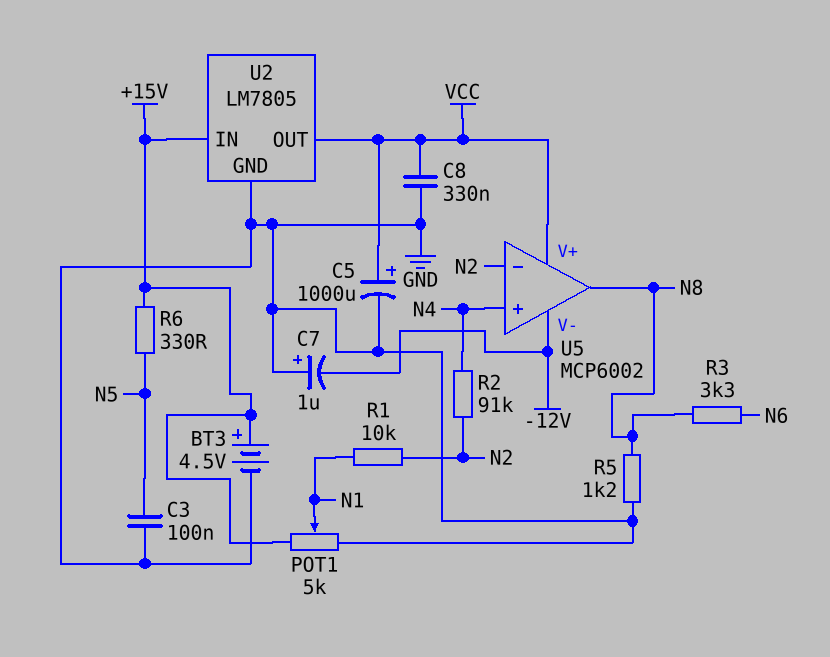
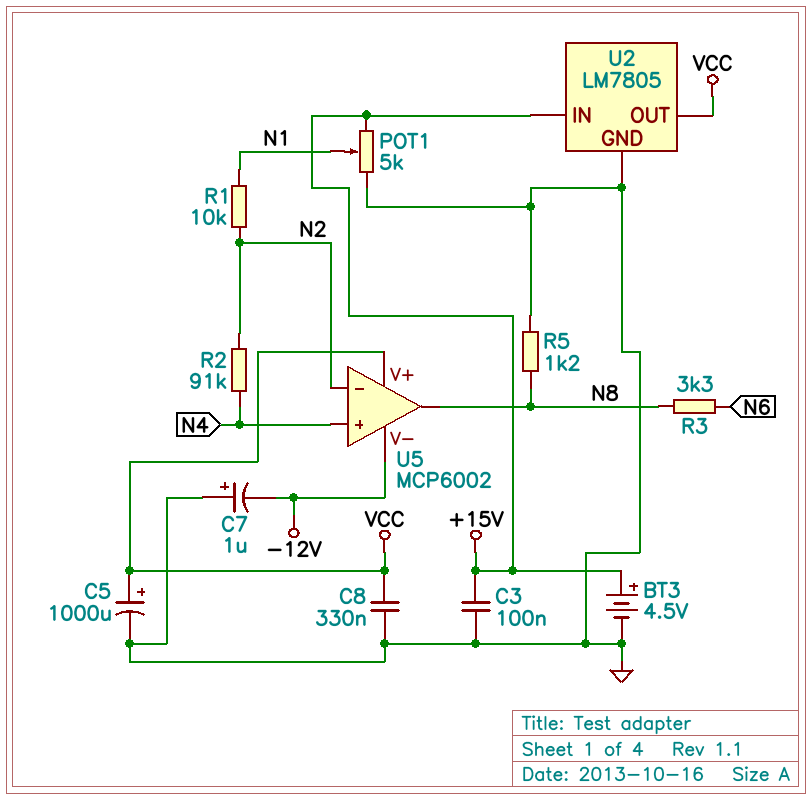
C3: 100nF (GND, N5) -> 100nF (+15V, GND)
R6: 330 (+15V, N5) -> none

